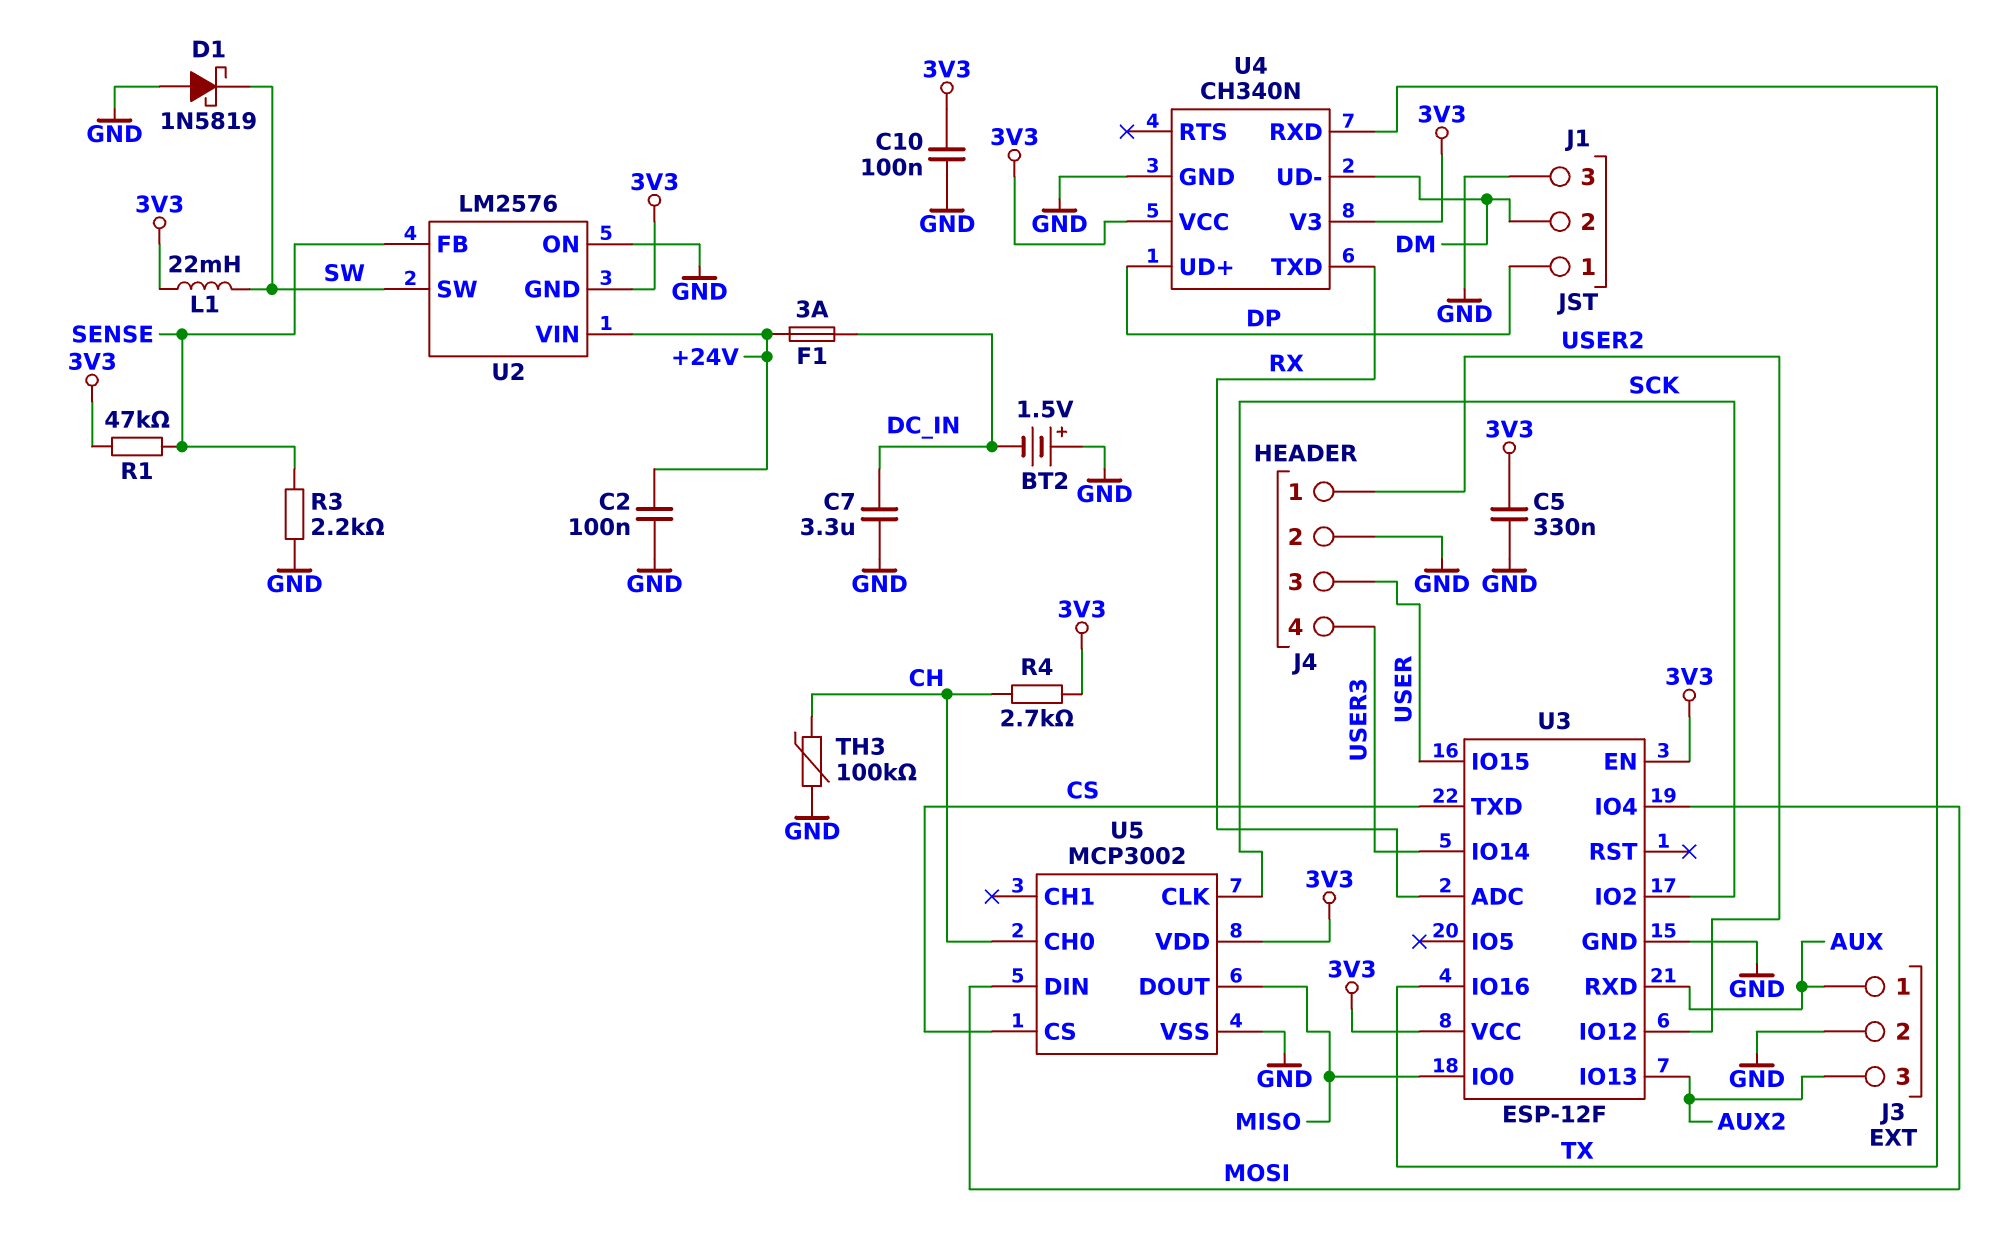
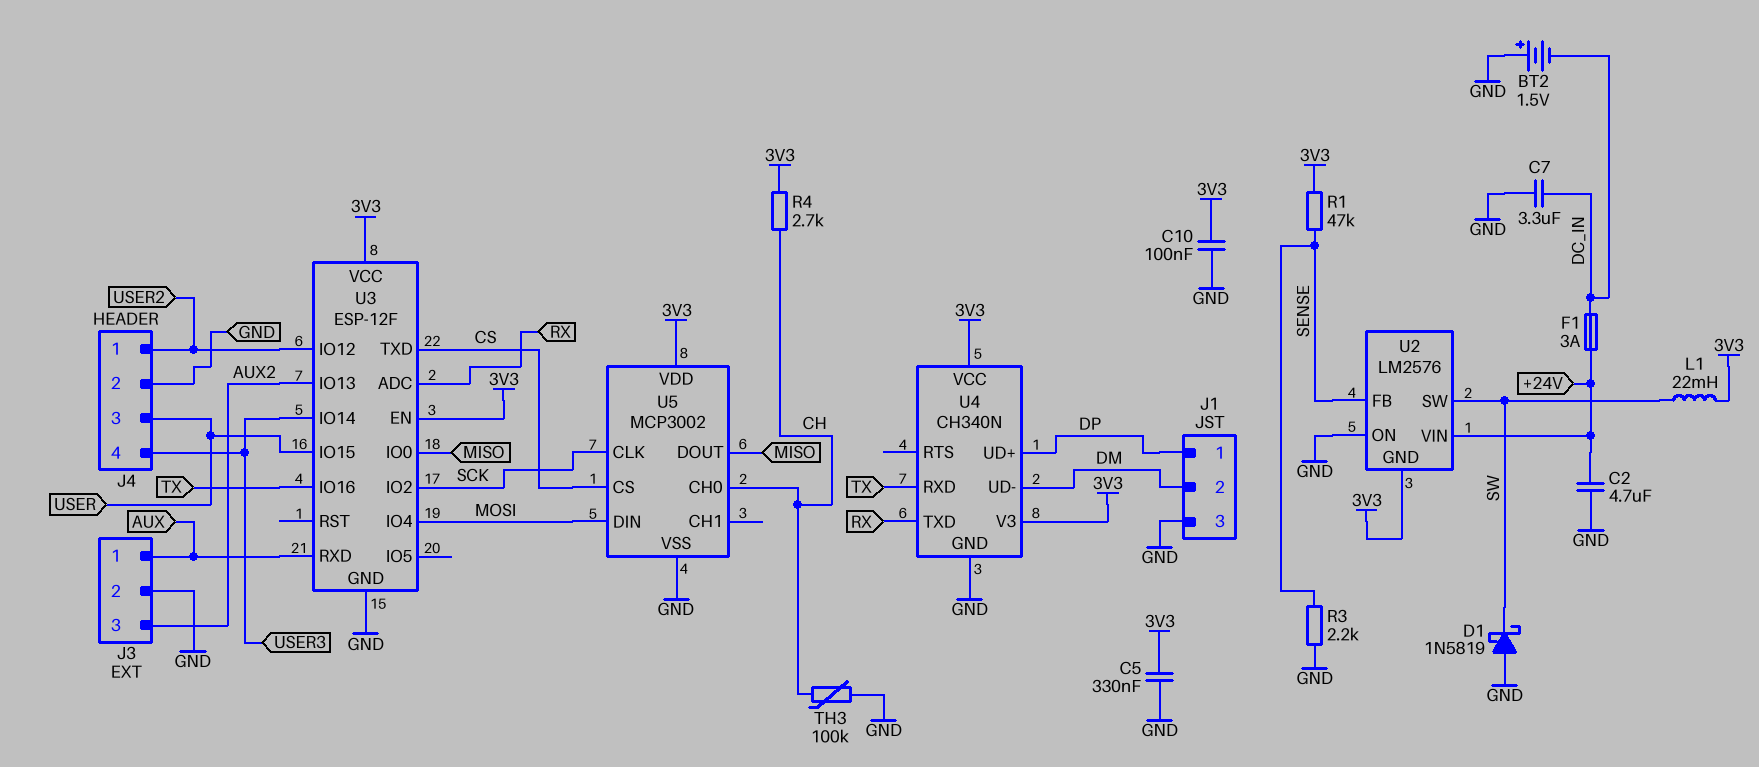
C2: 100nF (+24V, GND) -> 4.7uF (+24V, GND)

